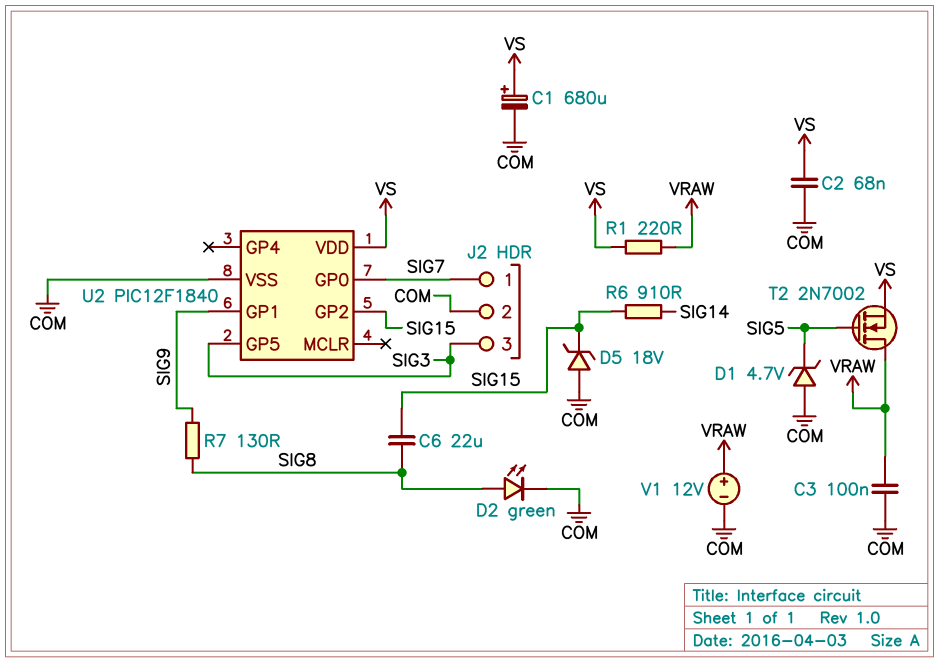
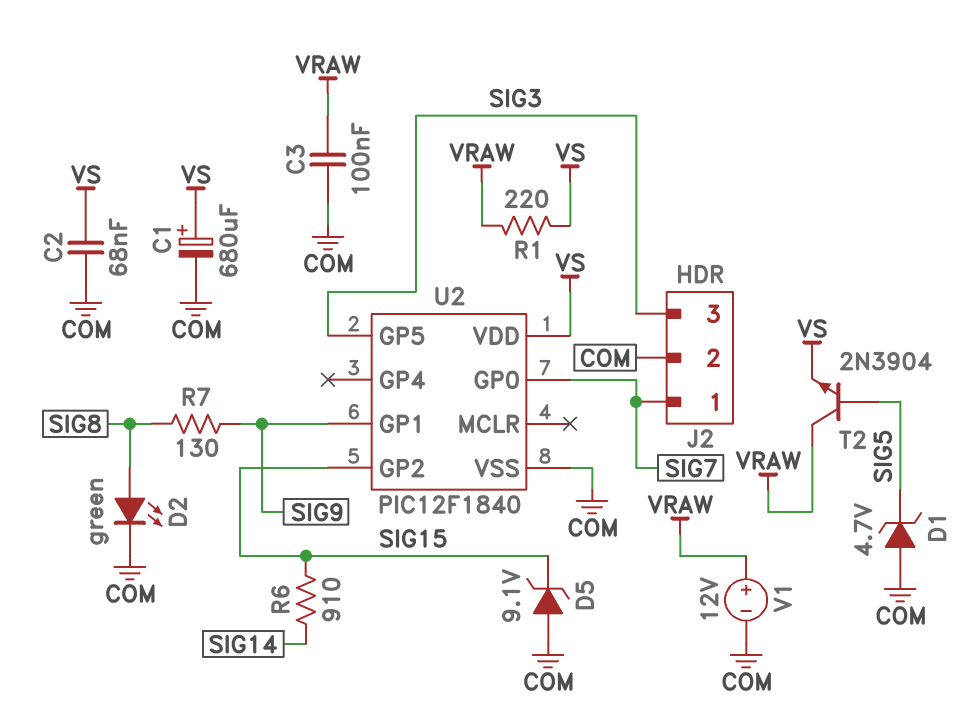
C6: 22uF (SIG8, SIG15) -> none
D5: zener 18V (A COM, K SIG15) -> zener 9.1V (A COM, K SIG15)
T2: NMOS 2N7002 (G SIG5, D VRAW, S VS) -> NPN 2N3904 (B SIG5, C VRAW, E VS)

